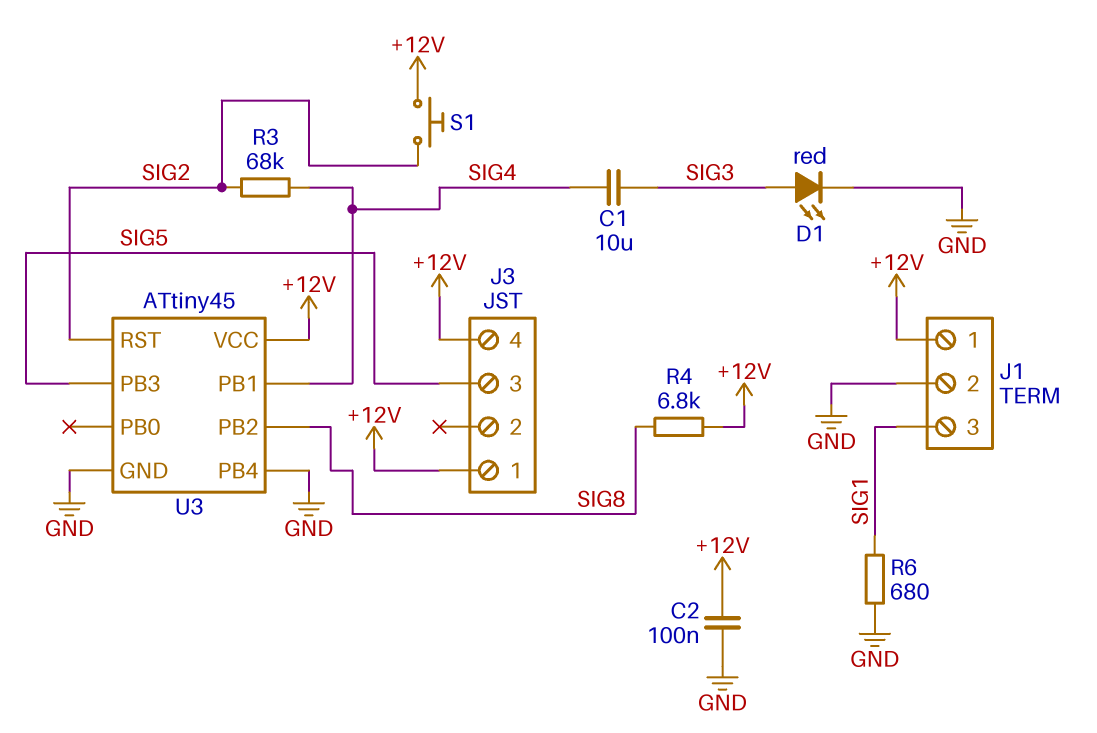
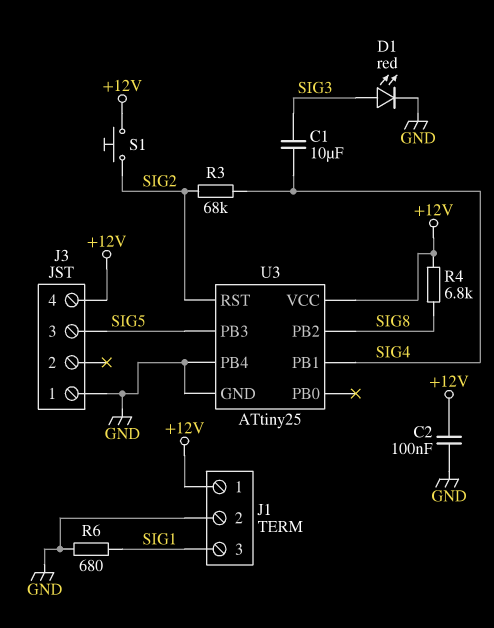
J3 pin 1: +12V -> GND
U3: ATtiny45 -> ATtiny25

